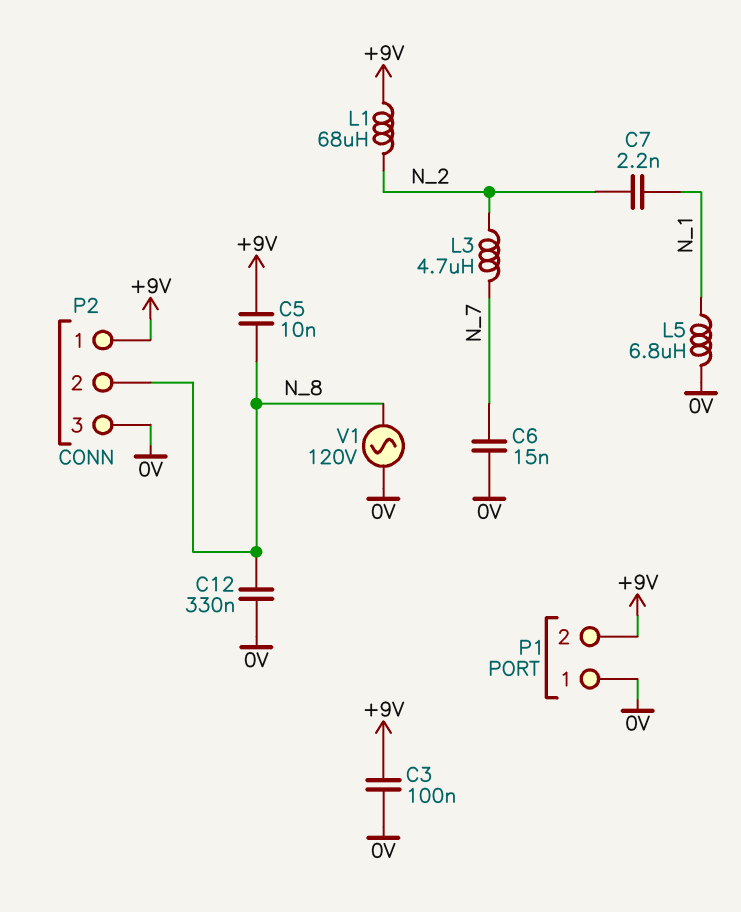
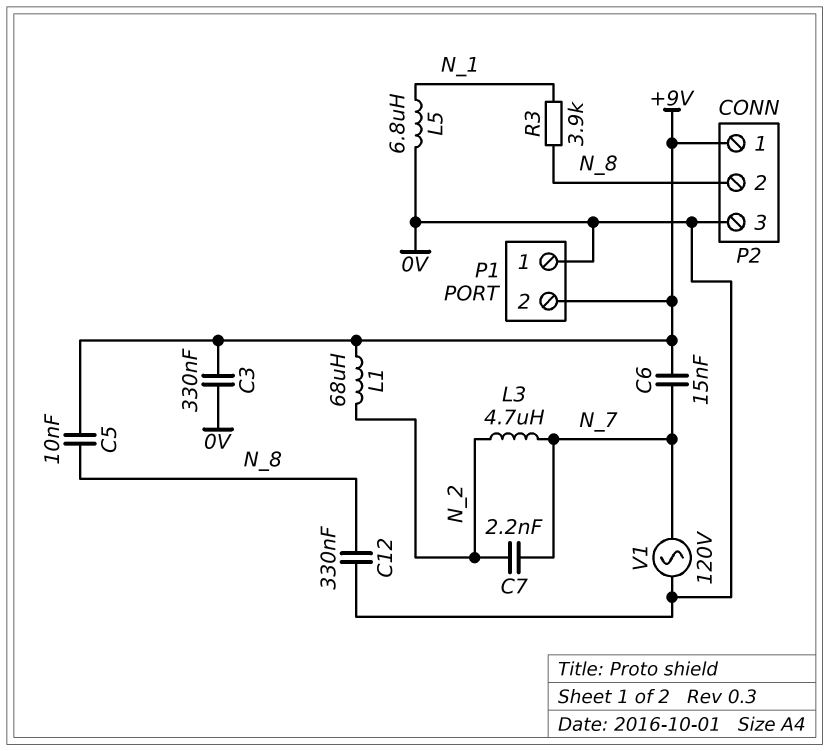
C3: 100nF (+9V, 0V) -> 330nF (+9V, 0V)
C6: 15nF (0V, N_7) -> 15nF (+9V, N_7)
C7: 2.2nF (N_1, N_2) -> 2.2nF (N_2, N_7)
R3: none -> 3.9k (N_1, N_8)
V1: AC 120V (0V, N_8) -> AC 120V (0V, N_7)

